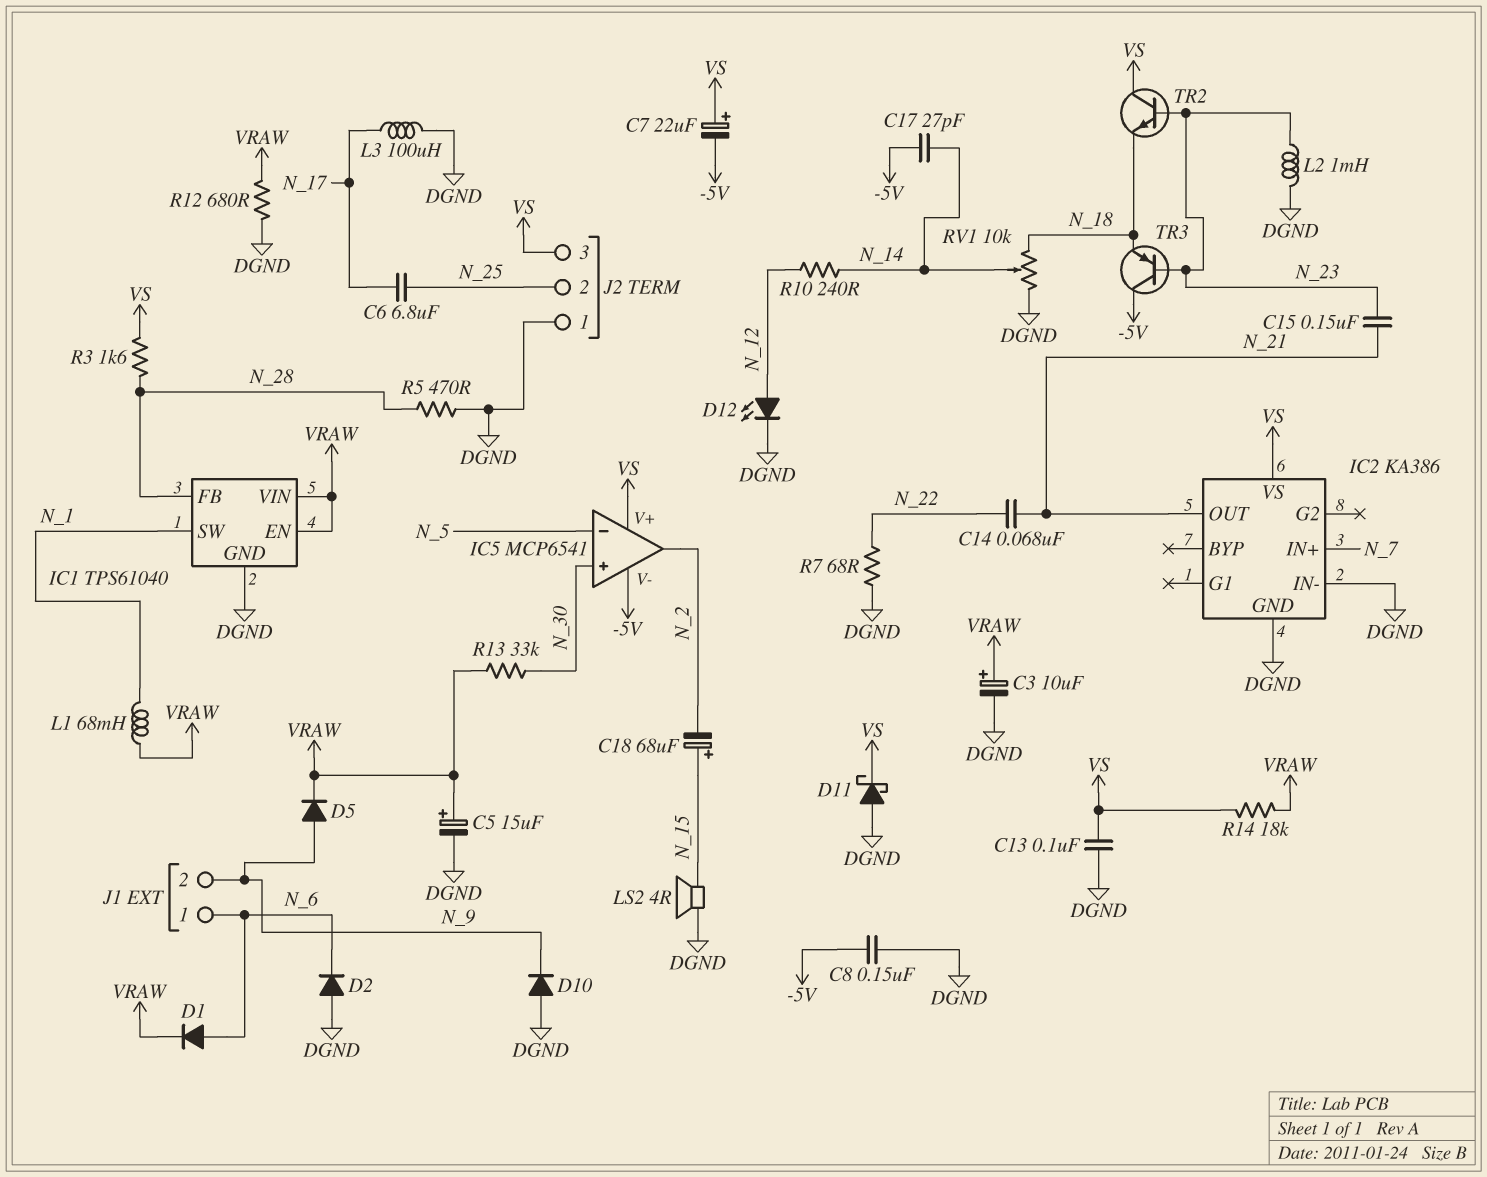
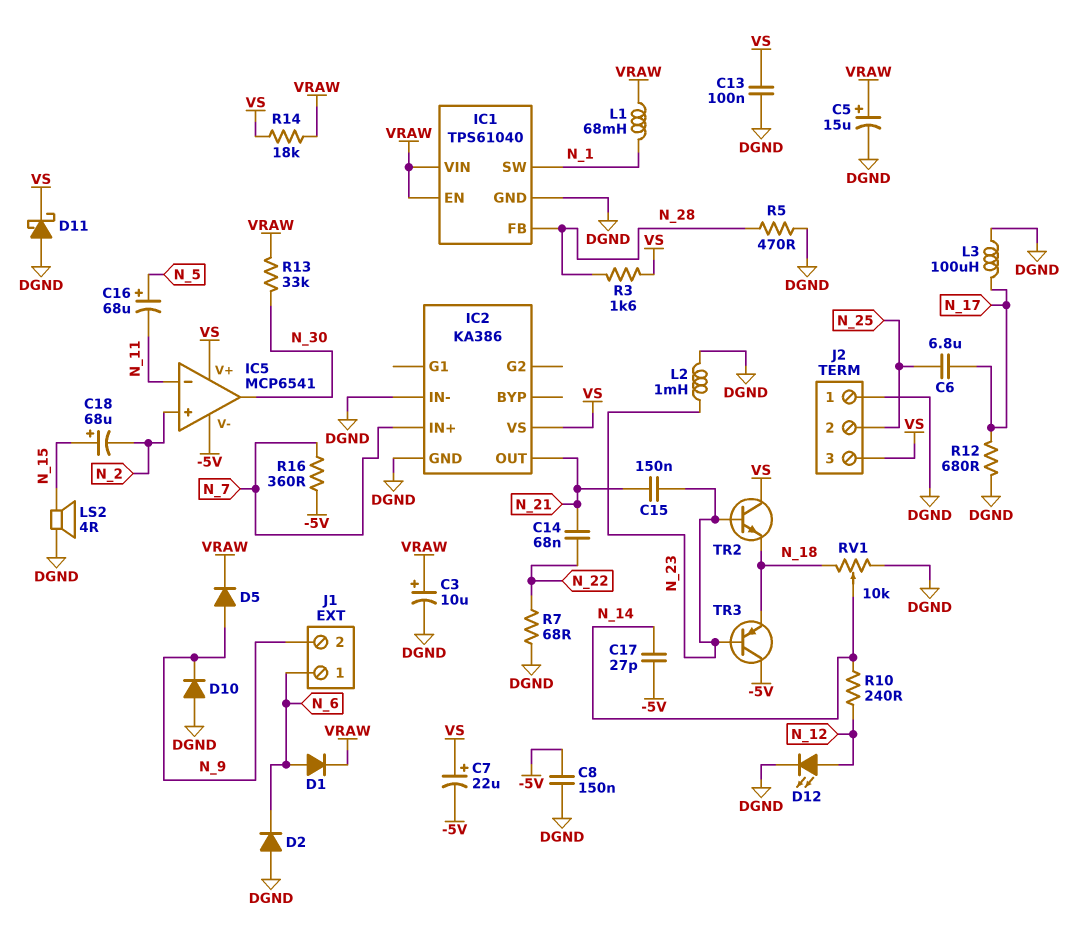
C16: none -> 68uF (plus N_5, minus N_11)
IC5 pin in+: N_30 -> N_2
IC5 pin in-: N_5 -> N_11
IC5 pin out: N_2 -> N_30
R12: 680 (DGND, VRAW) -> 680 (DGND, N_17)
R16: none -> 360 (-5V, N_7)

